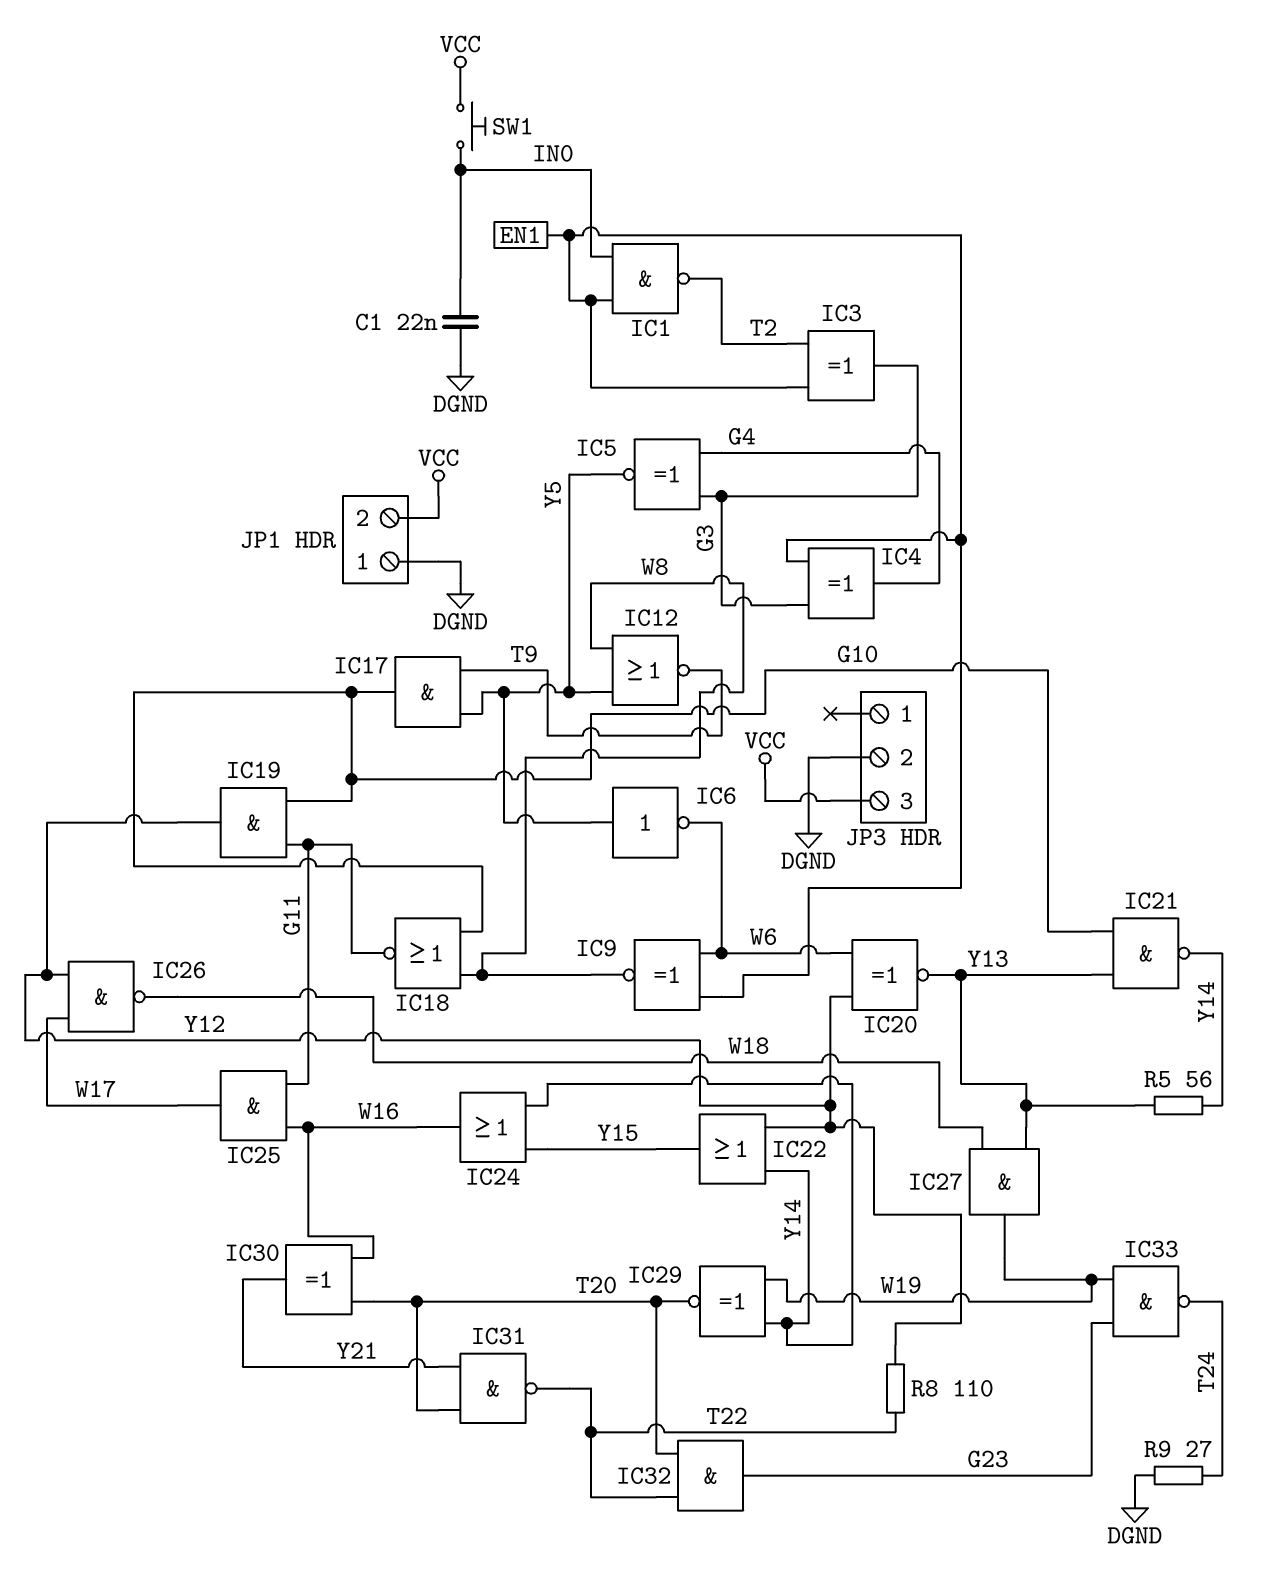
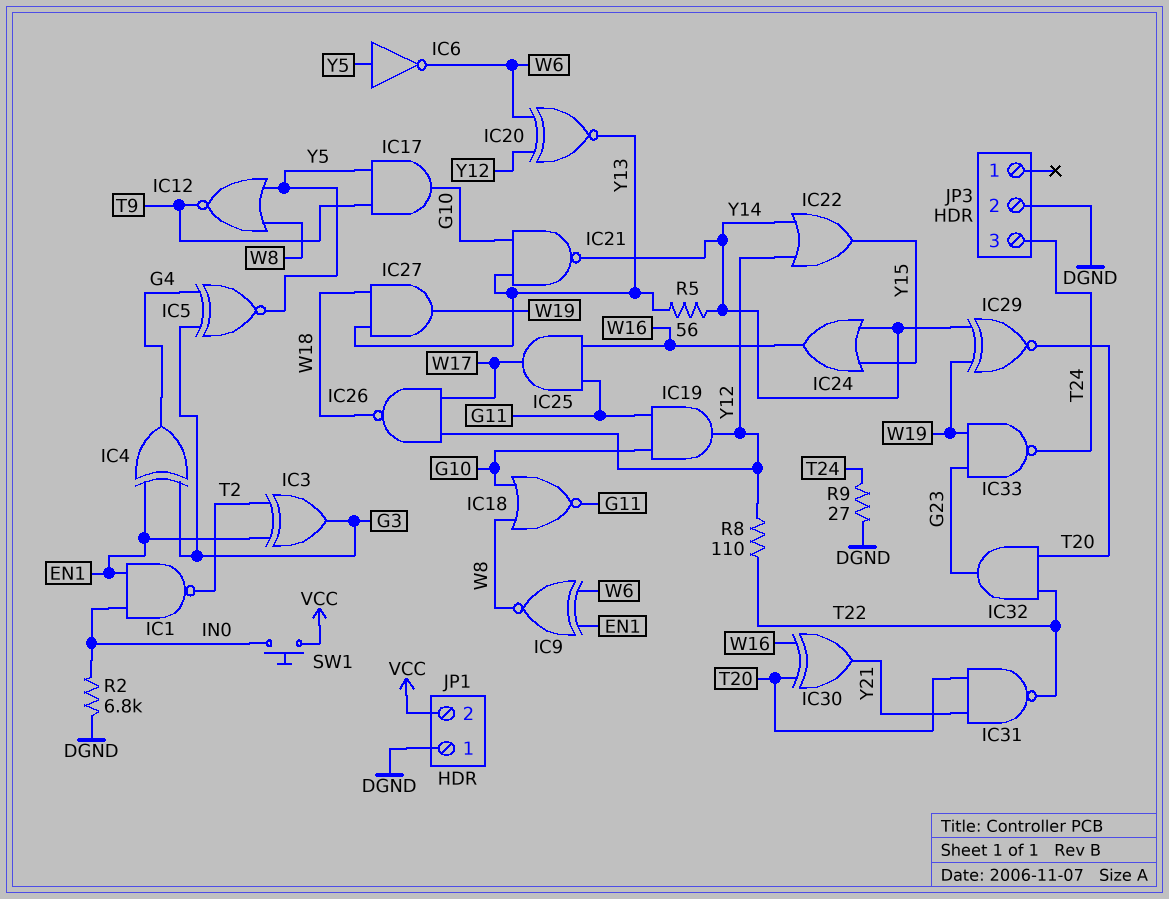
C1: 22nF (DGND, IN0) -> none
JP3 pin 3: VCC -> T24
R2: none -> 6.8k (DGND, IN0)

